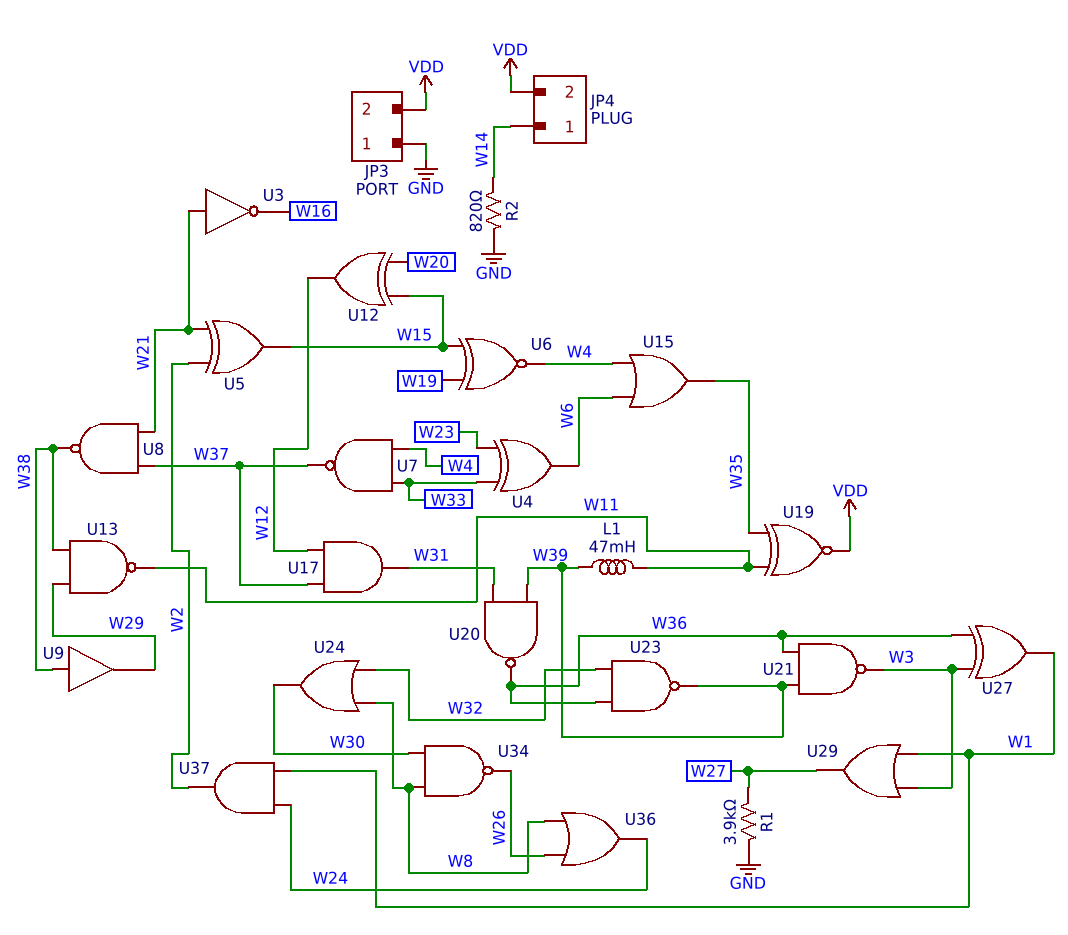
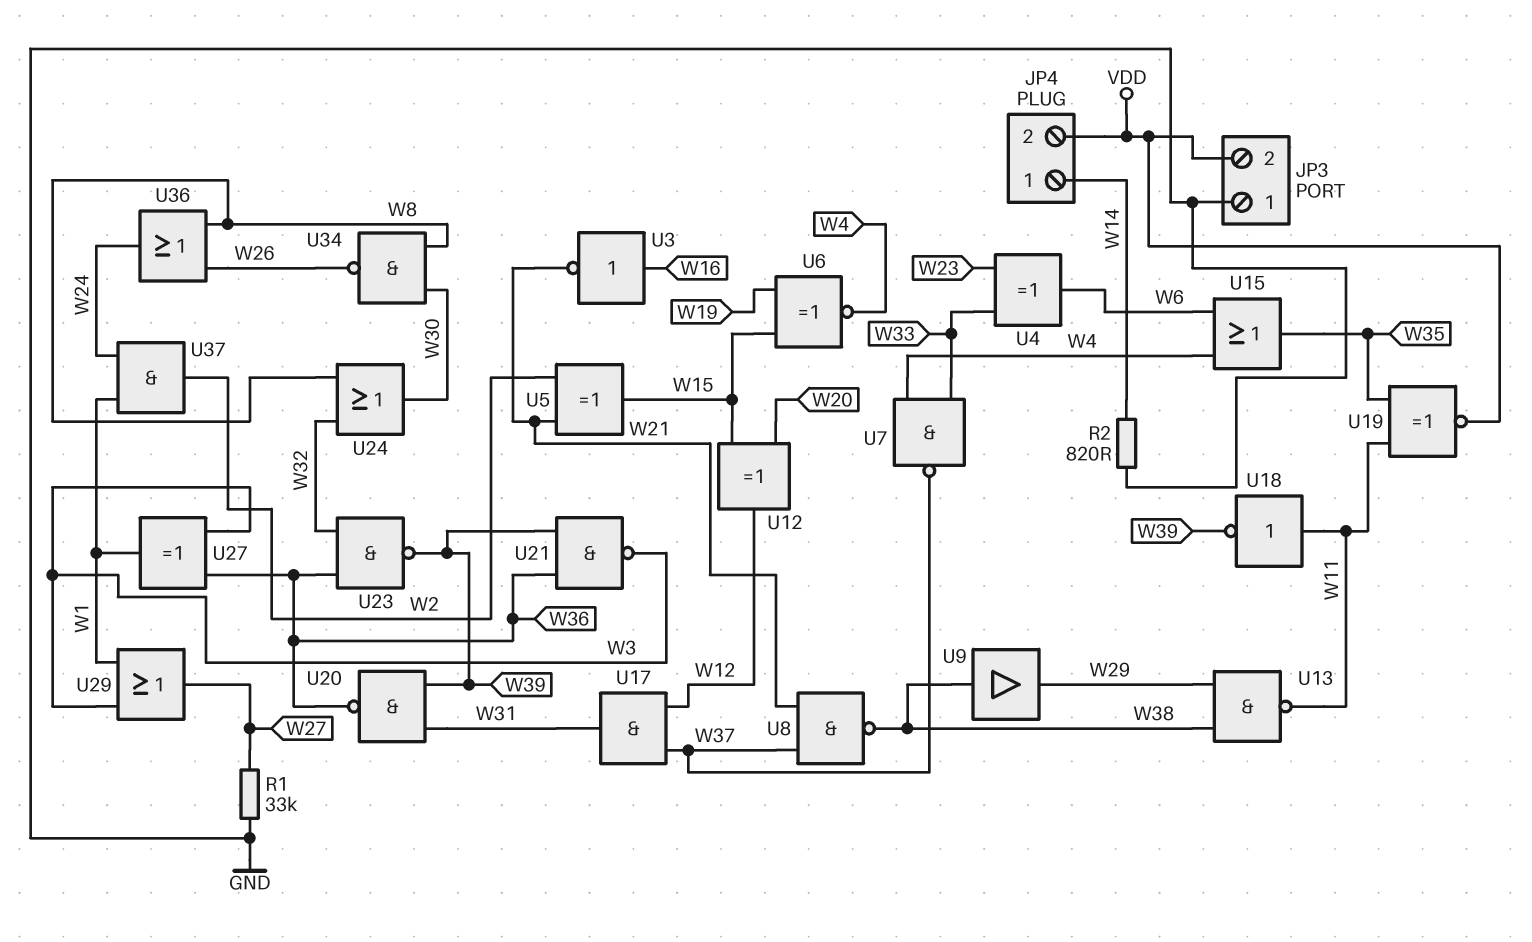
L1: 47mH (W11, W39) -> none
R1: 3.9k (GND, W27) -> 33k (GND, W27)
U3: NOT (in W21, out W16) -> NOT (in W16, out W21)
U18: none -> NOT (in W11, out W39)

